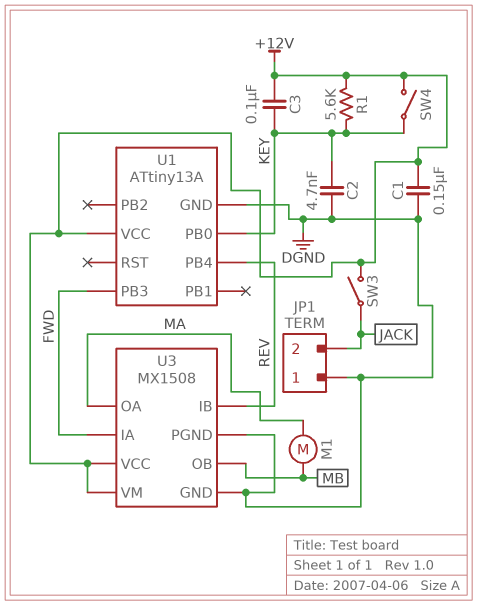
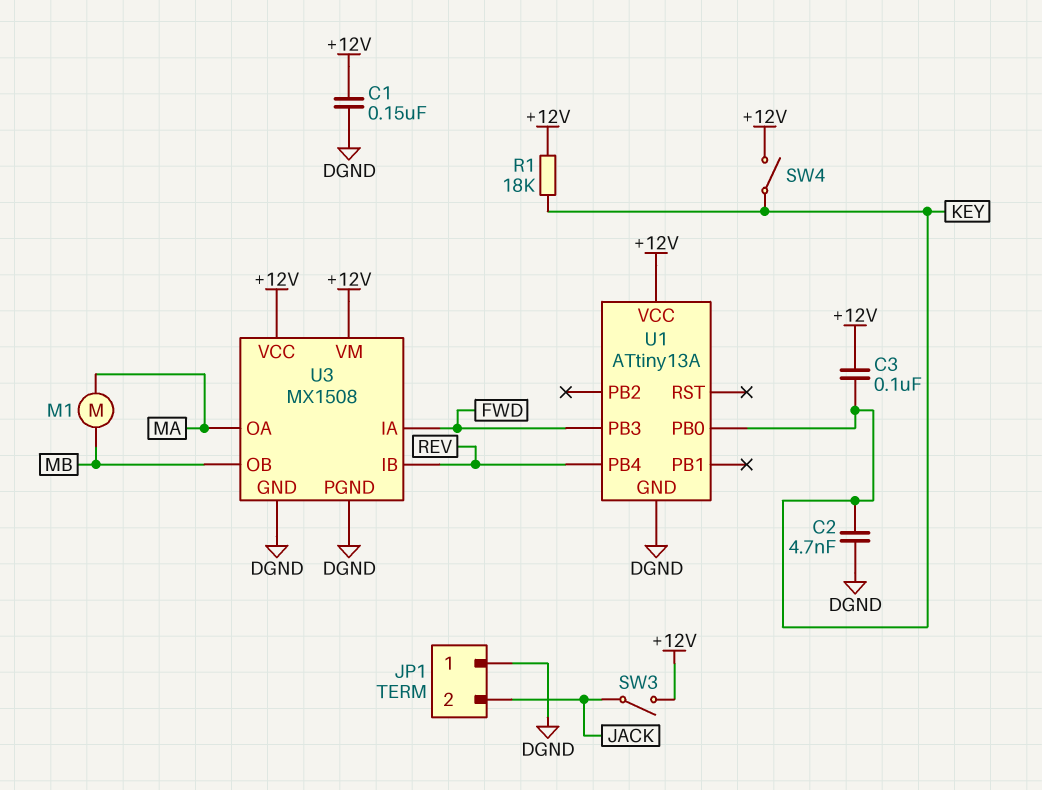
R1: 5.6k (+12V, KEY) -> 18k (+12V, KEY)

